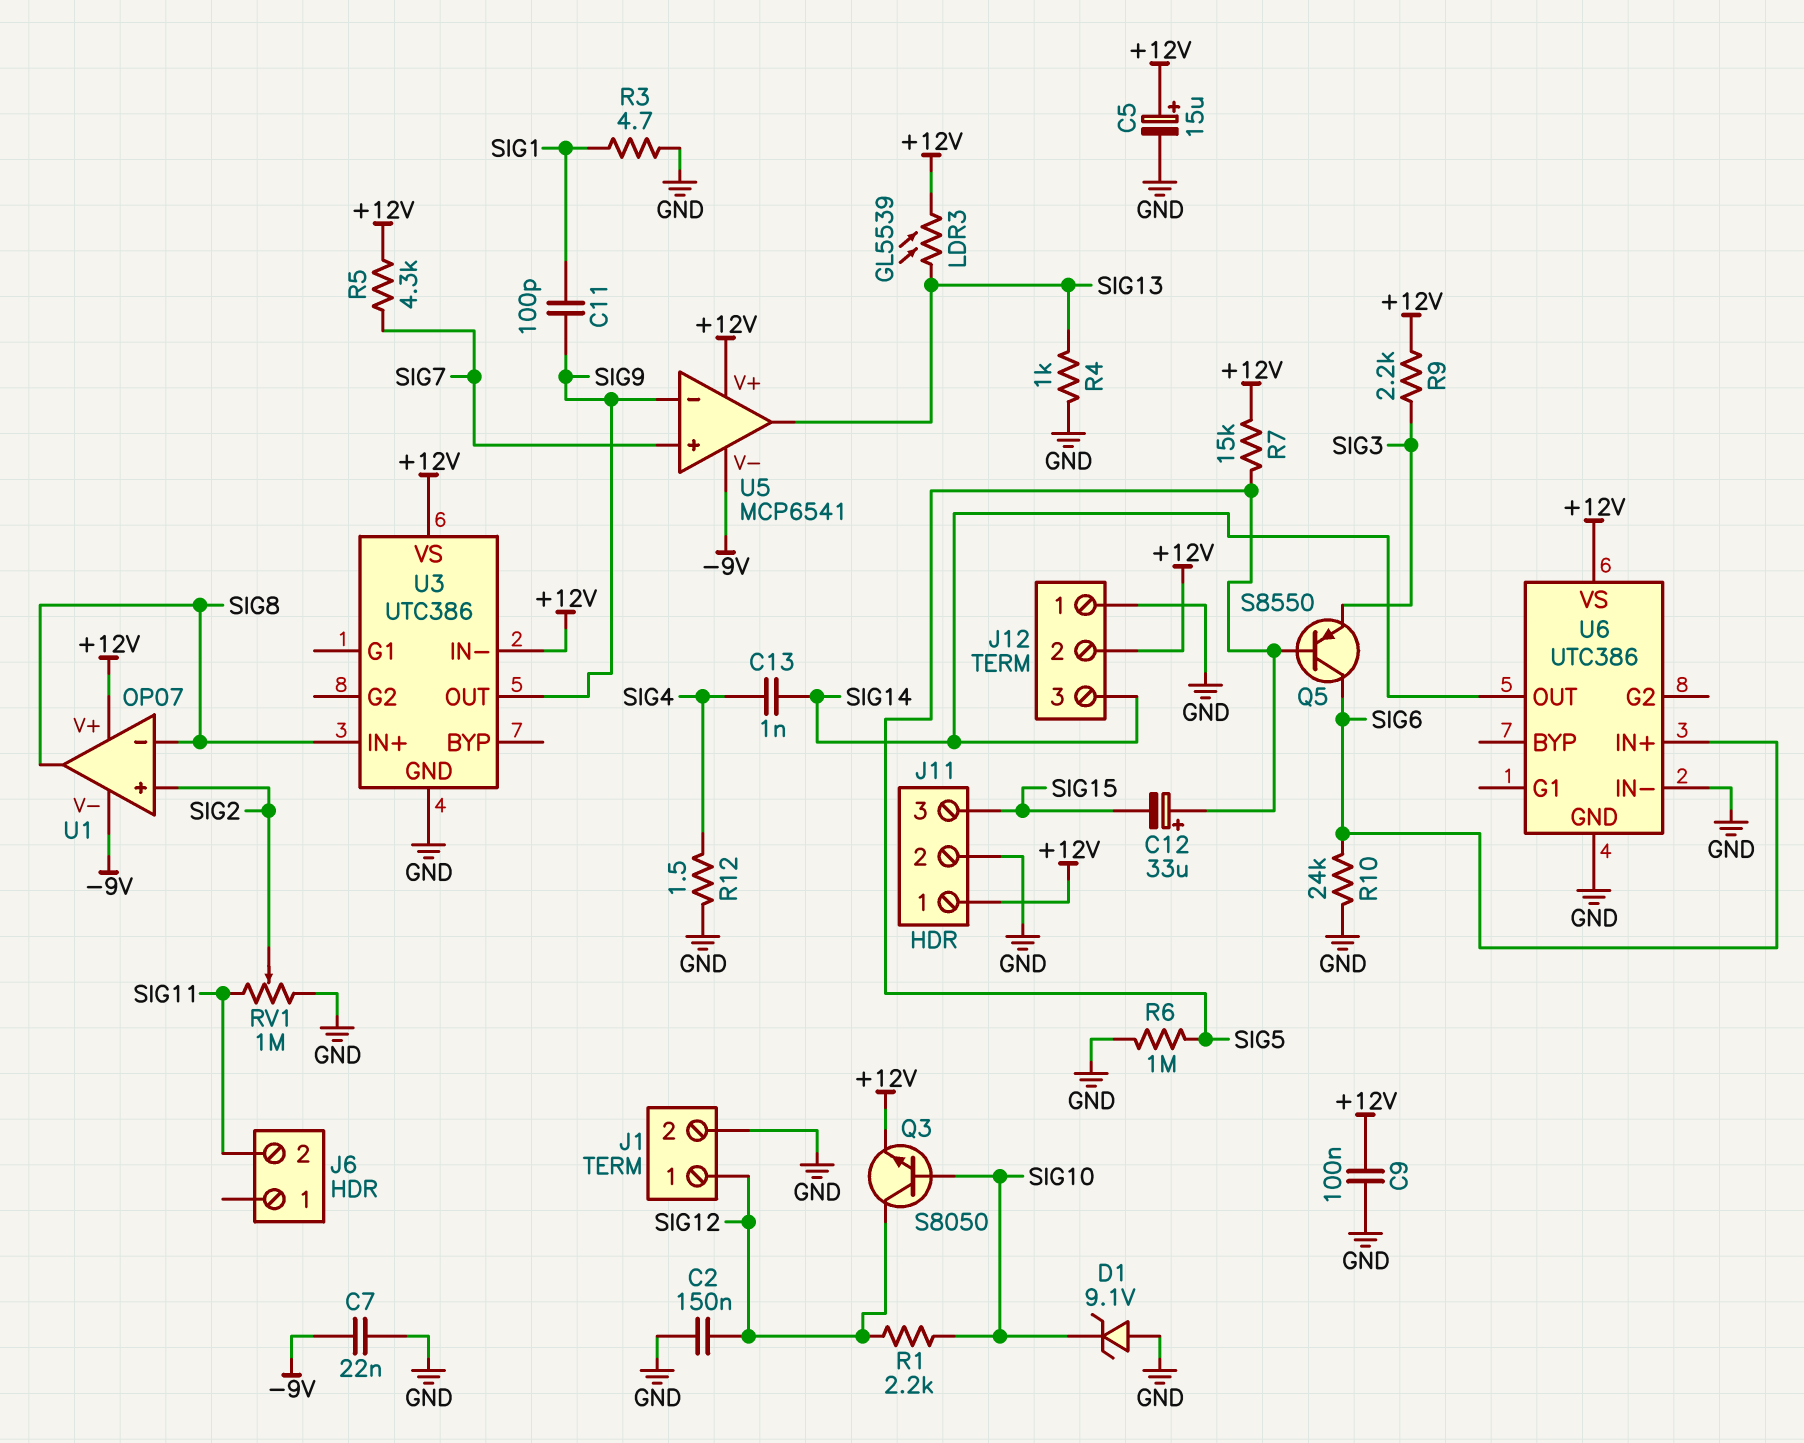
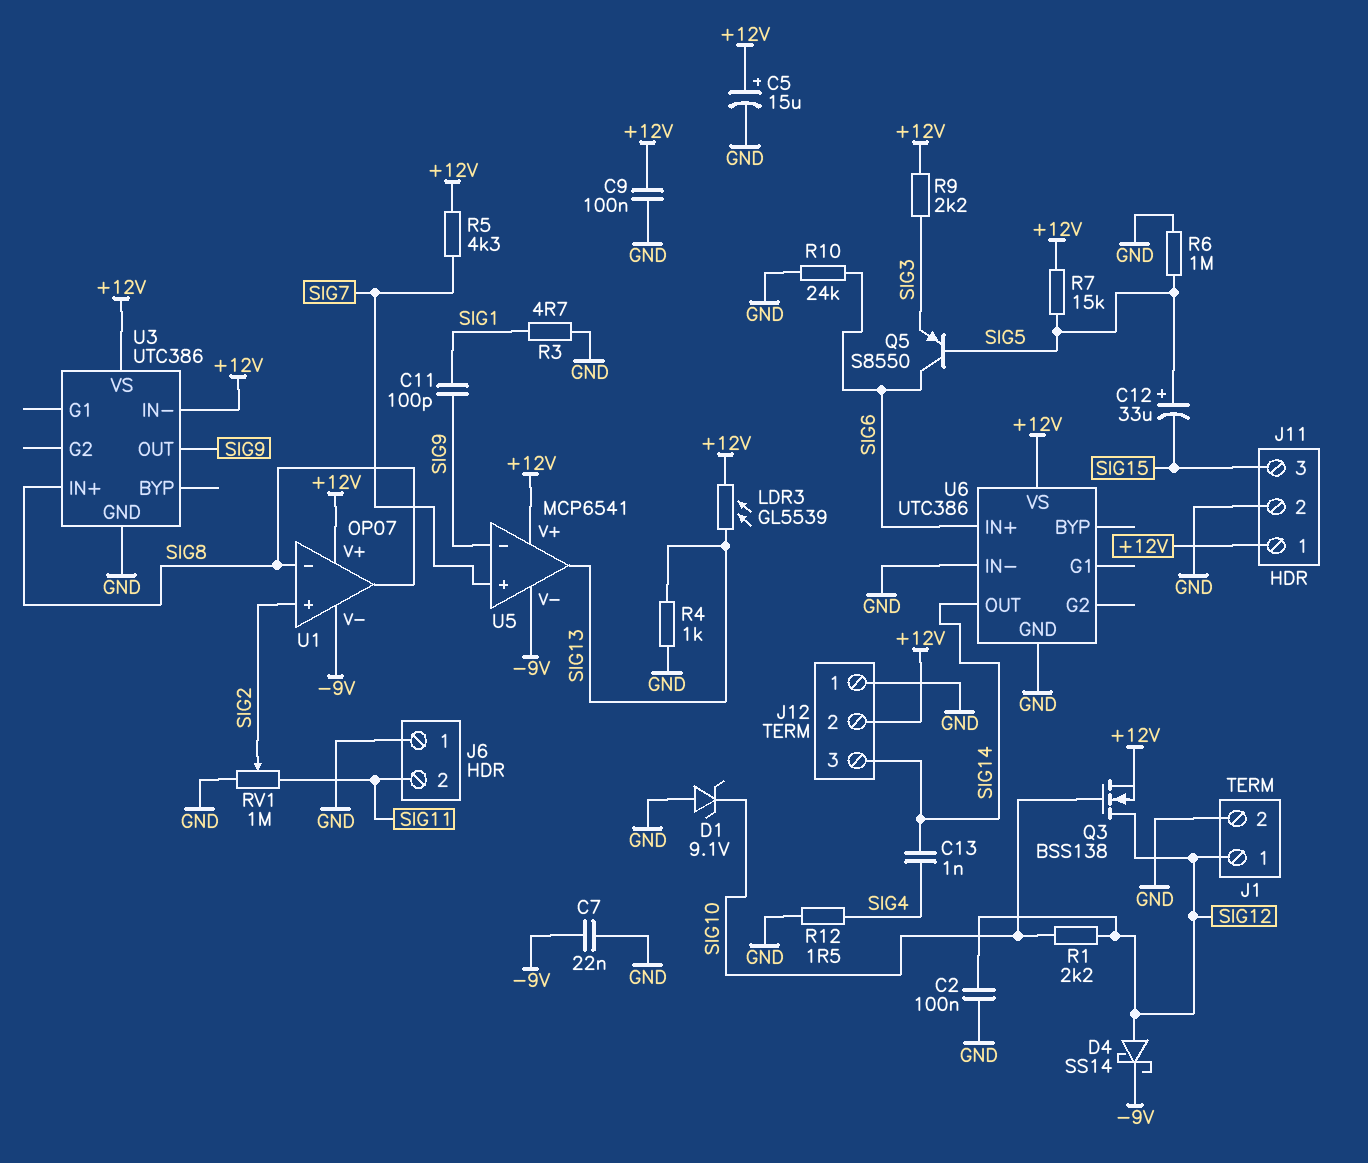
C2: 150nF (GND, SIG12) -> 100nF (GND, SIG12)
D4: none -> schottky SS14 (A SIG12, K -9V)
J6 pin 1: none -> GND
Q3: NPN S8050 (B SIG10, C SIG12, E +12V) -> NMOS BSS138 (G SIG10, D SIG12, S +12V)

